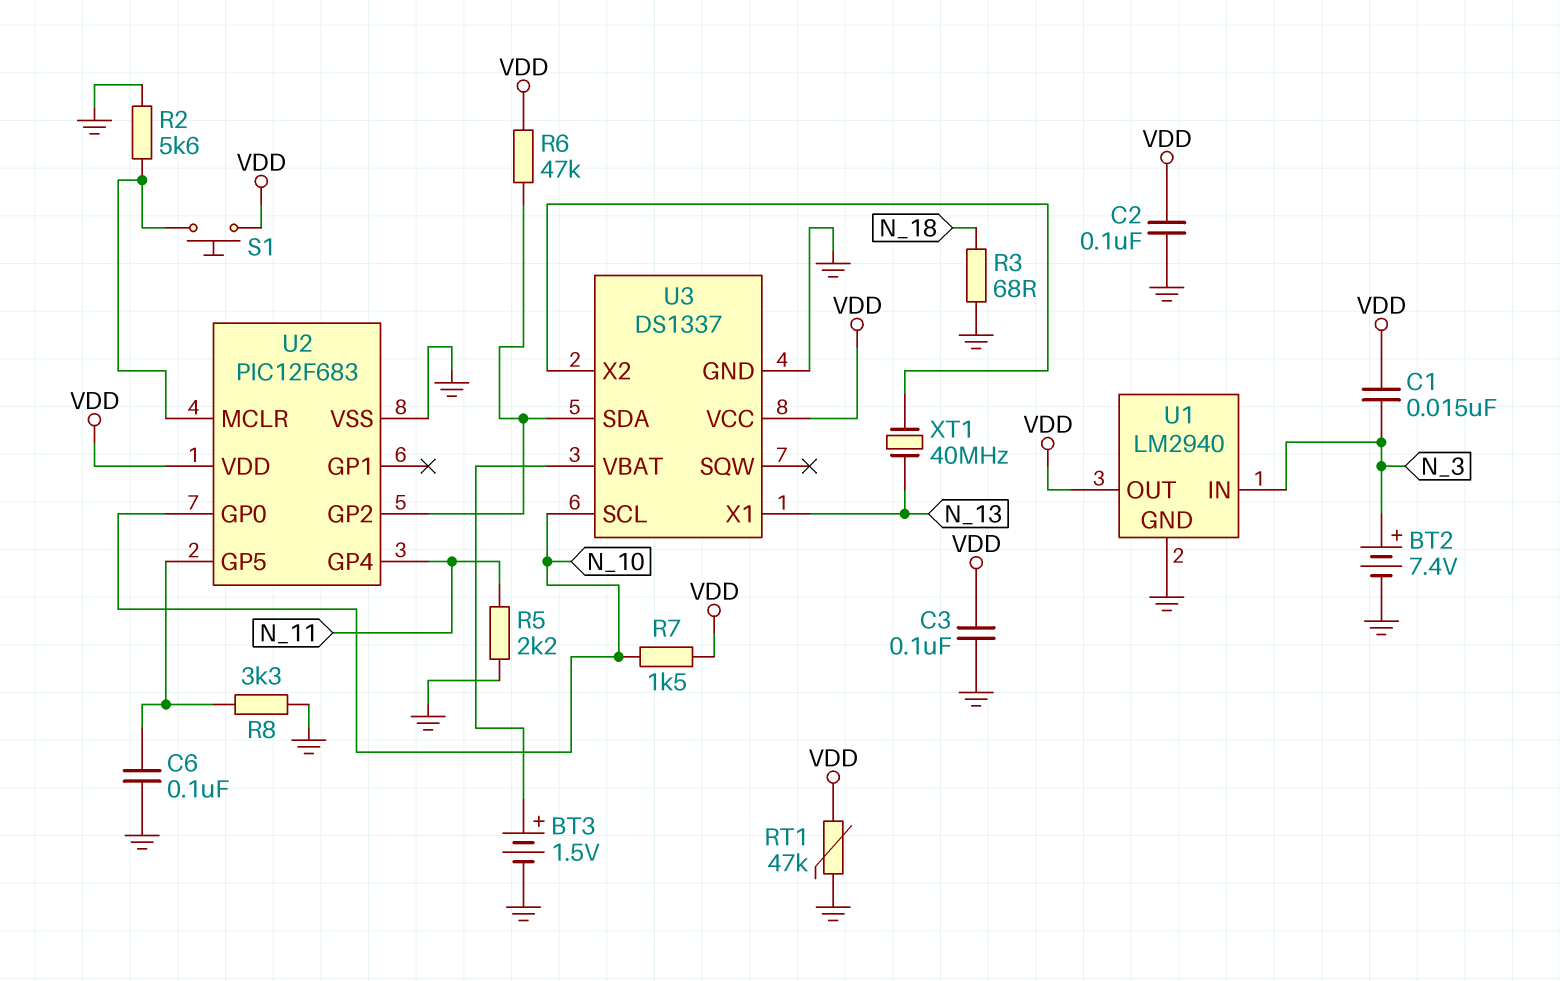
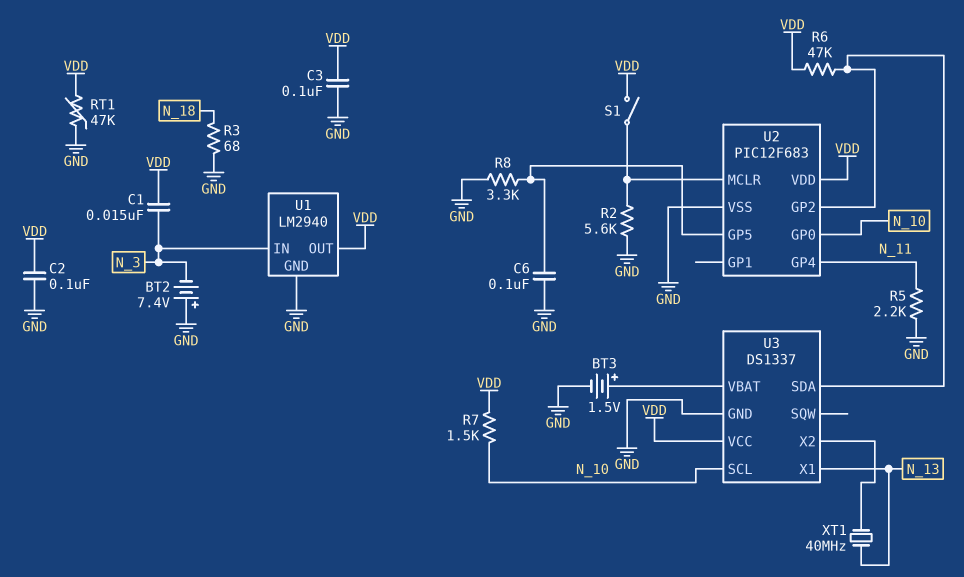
BT2: 7.4V (plus N_3, minus GND) -> 7.4V (plus GND, minus N_3)
S1: button (U2/MCLR, VDD) -> switch (U2/MCLR, VDD)

